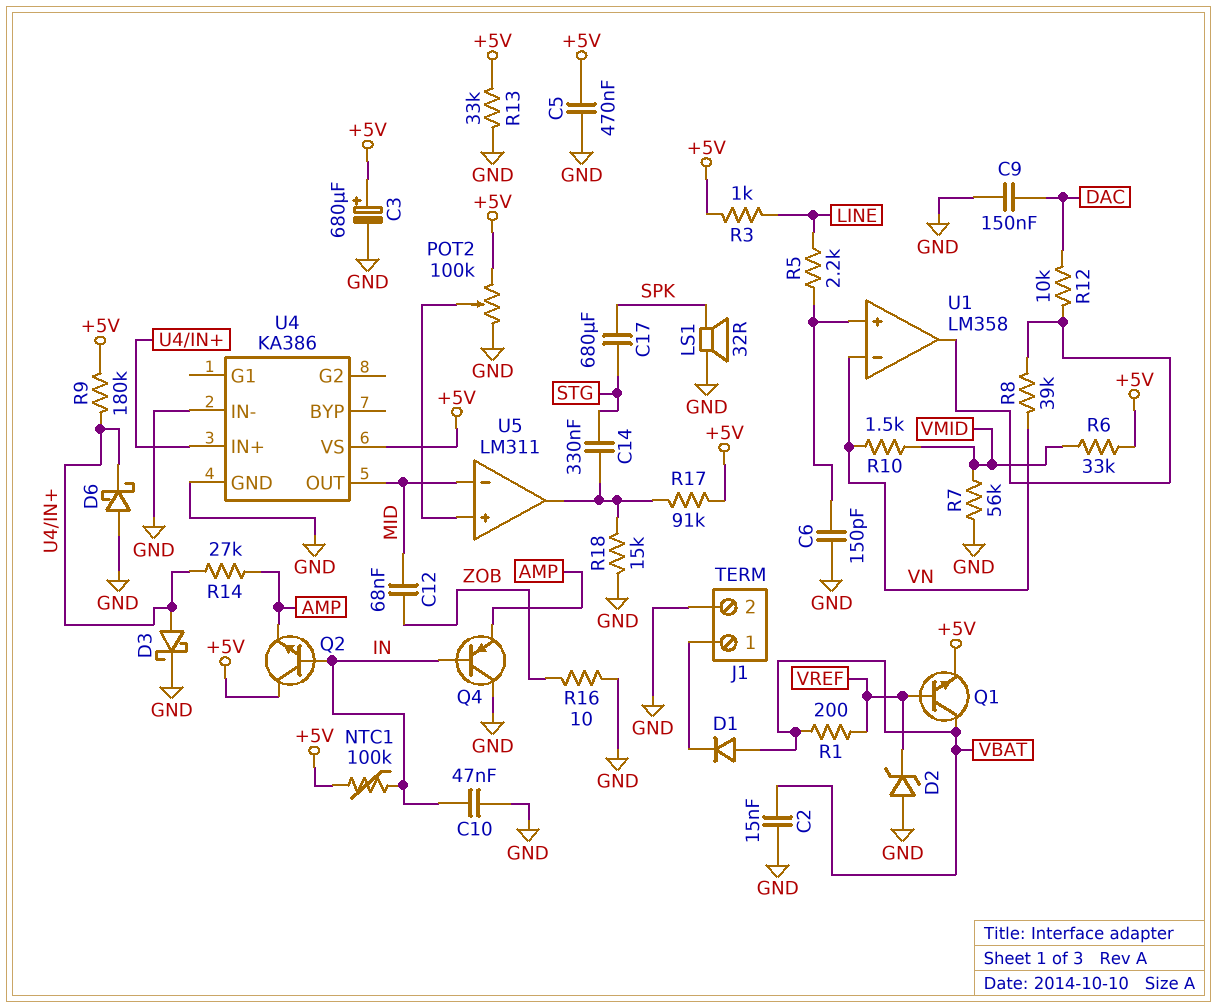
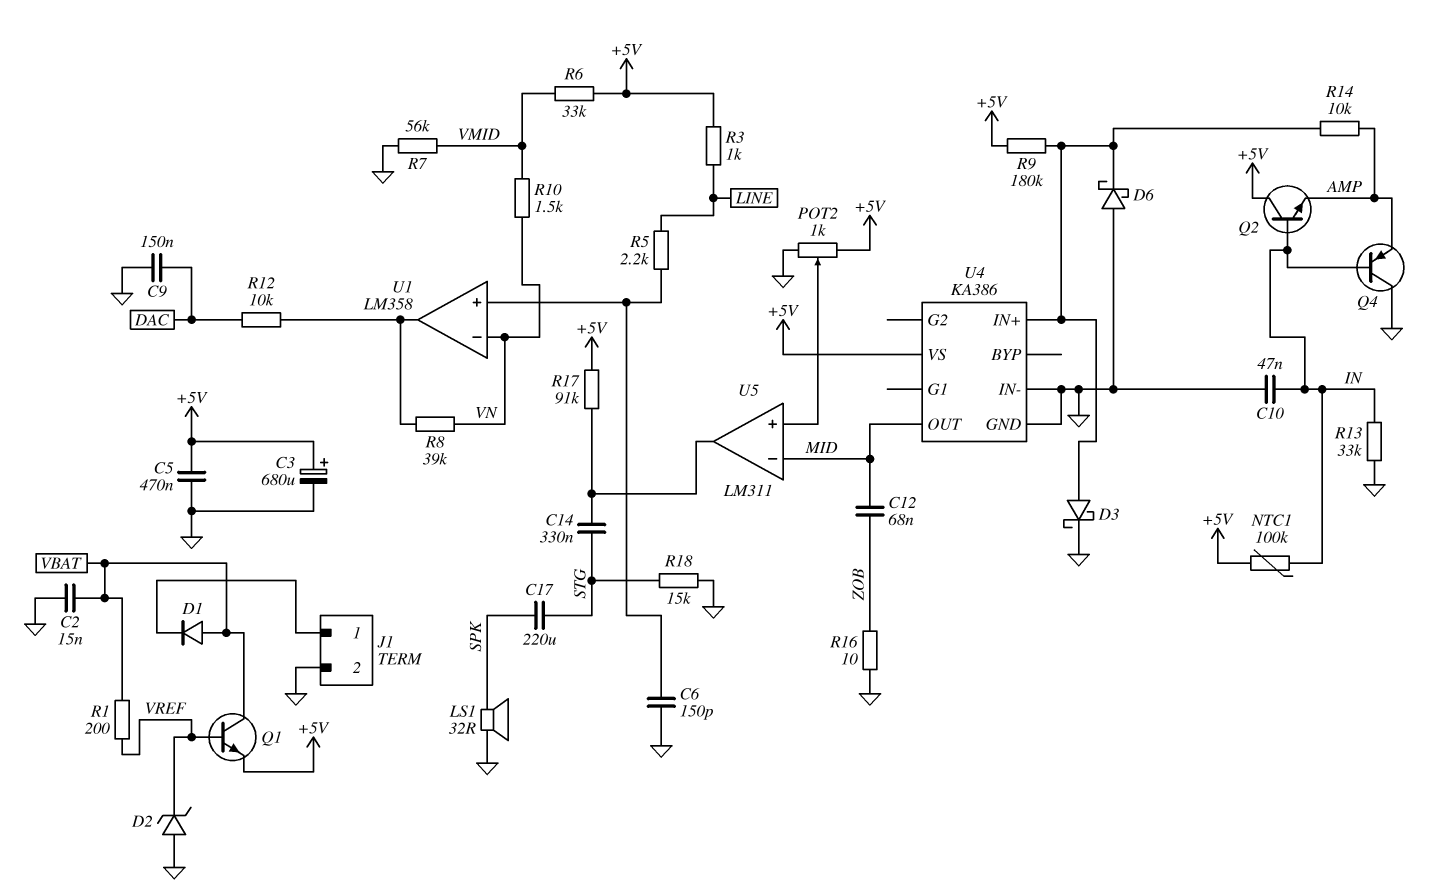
C17: 680uF (SPK, STG) -> 220uF (SPK, STG)
POT2: 100k (+5V, GND, wiper U5/in+) -> 1k (+5V, GND, wiper U5/in+)
R13: 33k (+5V, GND) -> 33k (GND, IN)
R14: 27k (AMP, U4/IN+) -> 10k (AMP, U4/IN+)
R18: 15k (GND, U5/out) -> 15k (GND, STG)

